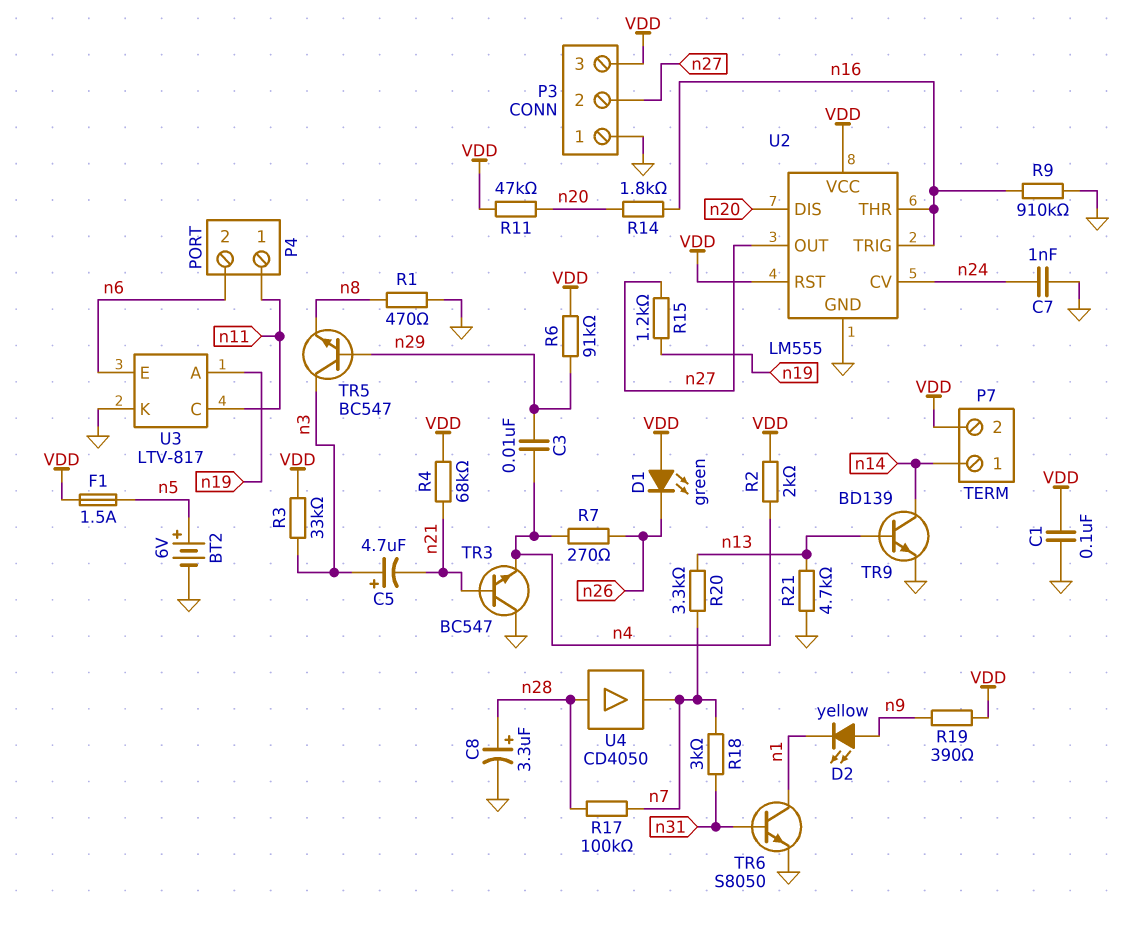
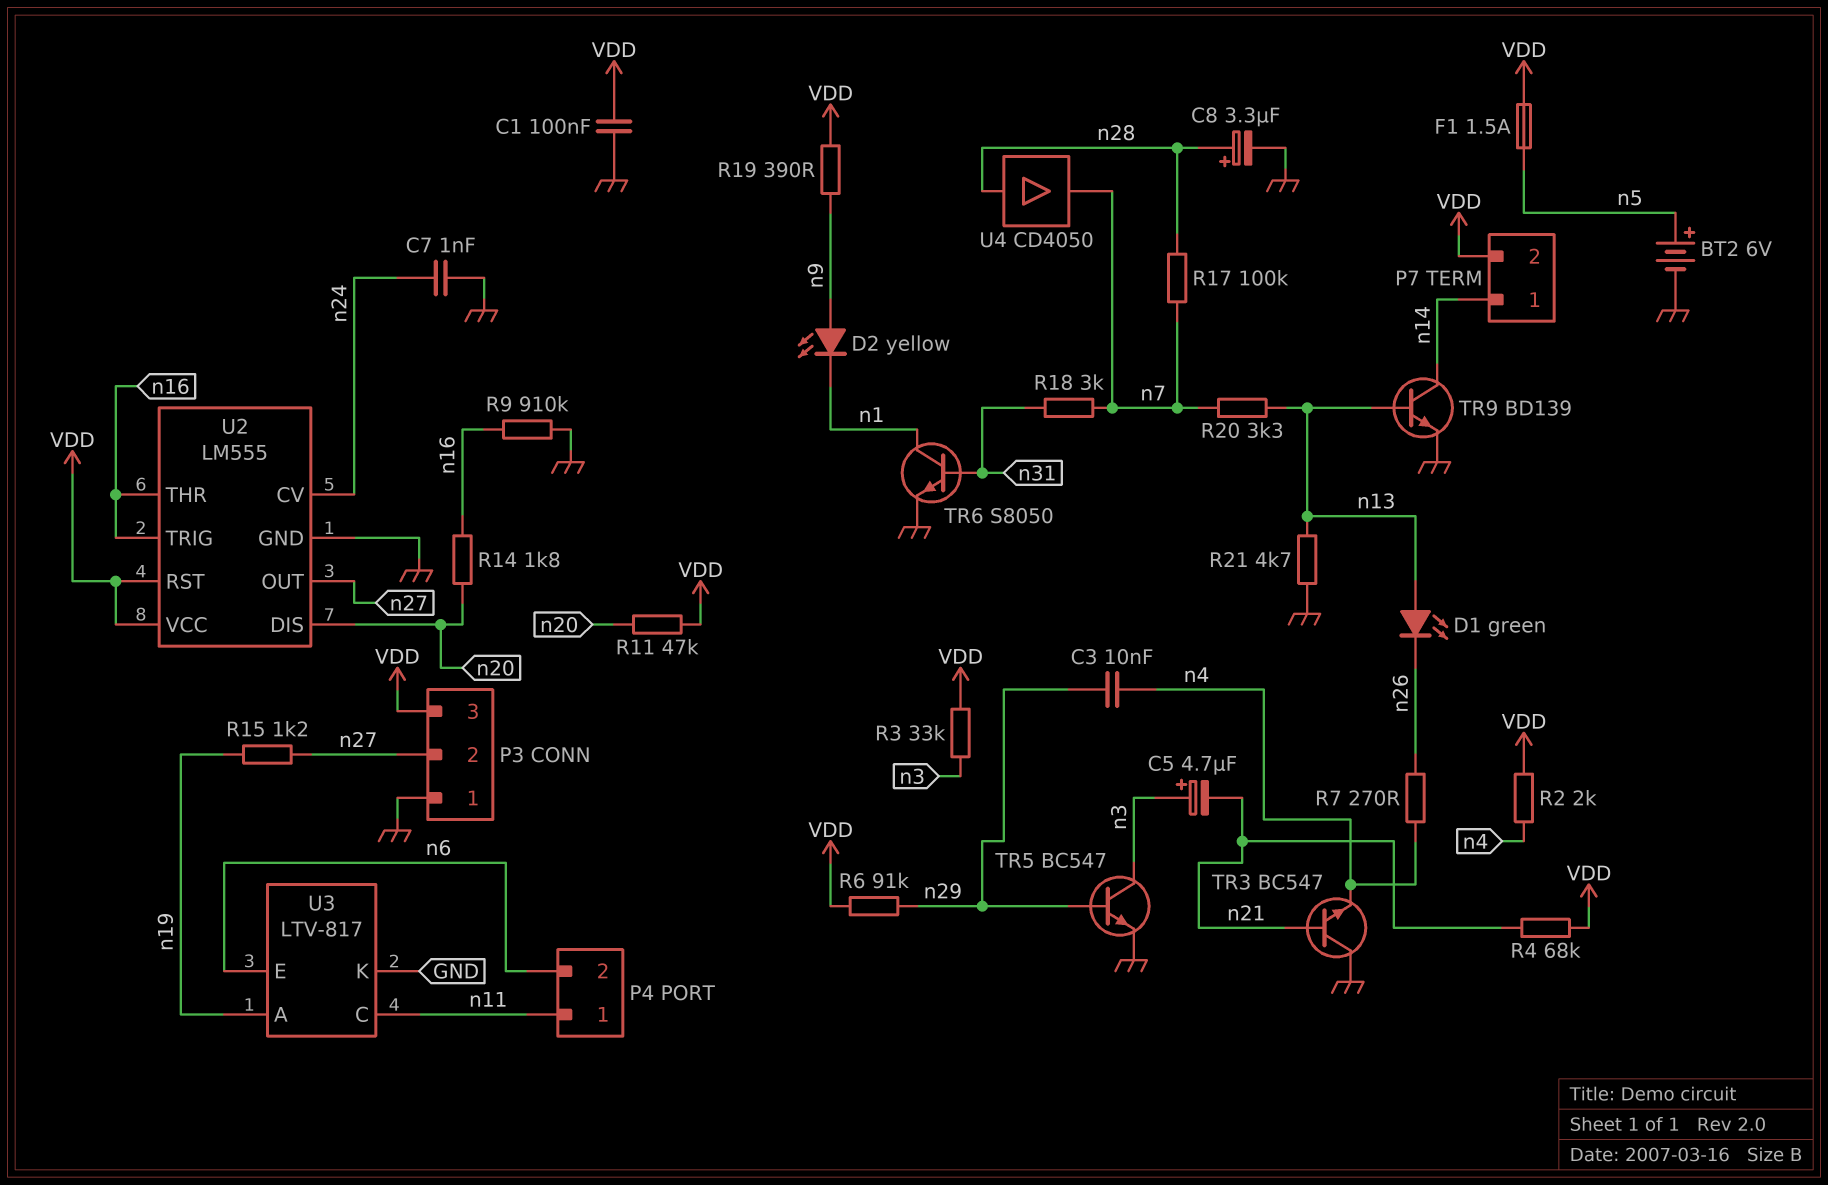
D1: LED green (A VDD, K n26) -> LED green (A n13, K n26)
R1: 470 (GND, n8) -> none
TR5: NPN BC547 (B n29, C n3, E n8) -> NPN BC547 (B n29, C n3, E GND)

